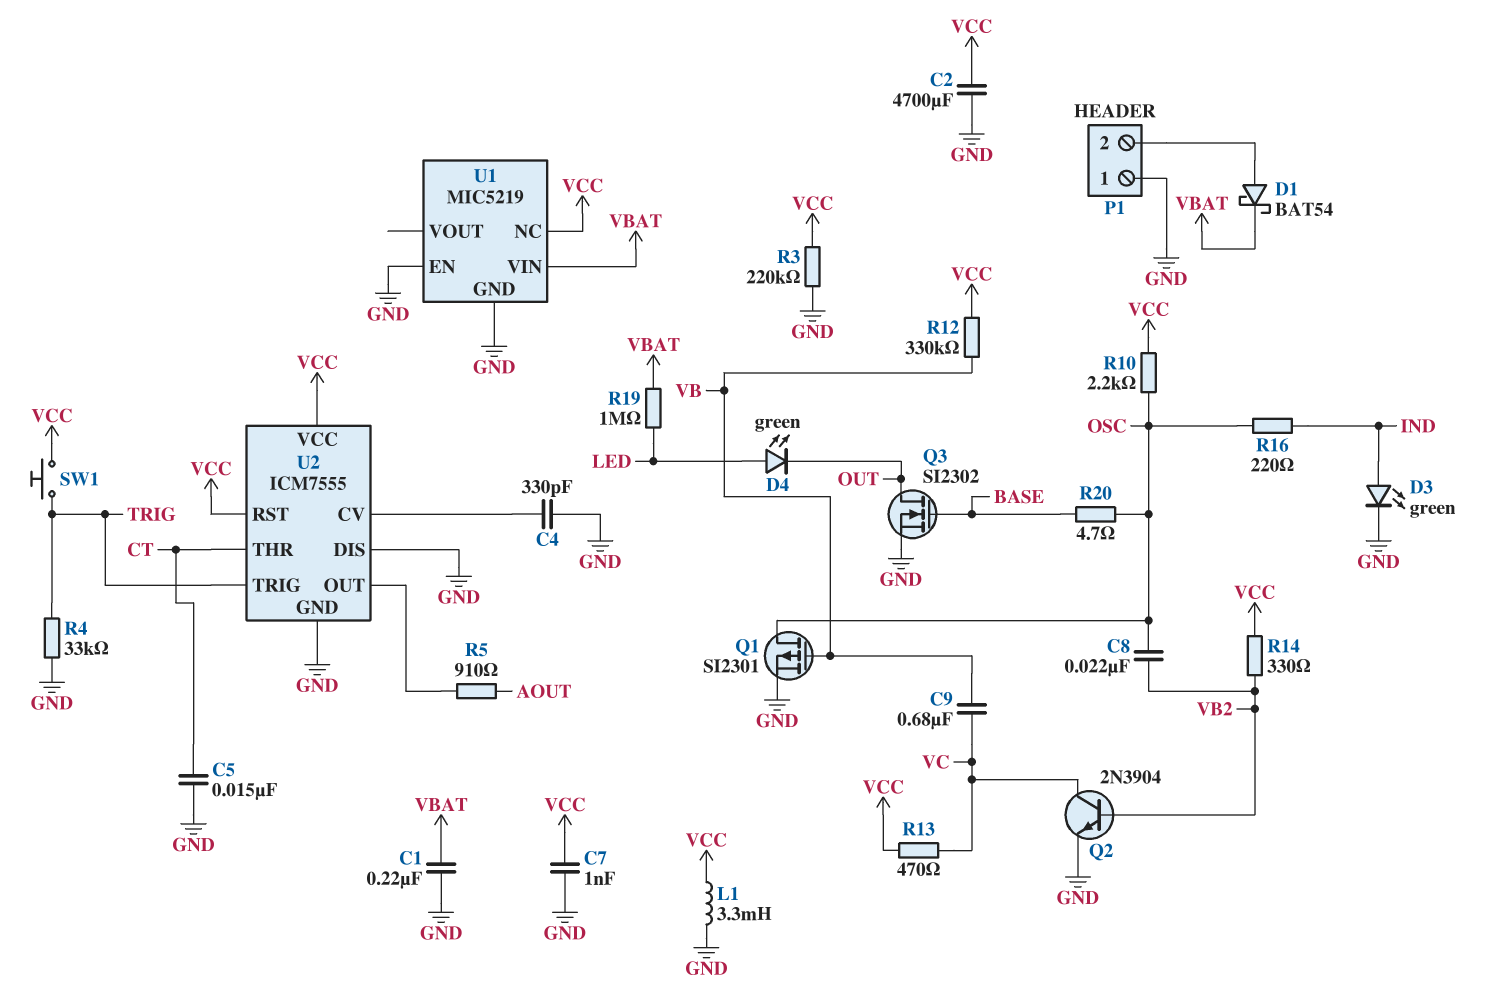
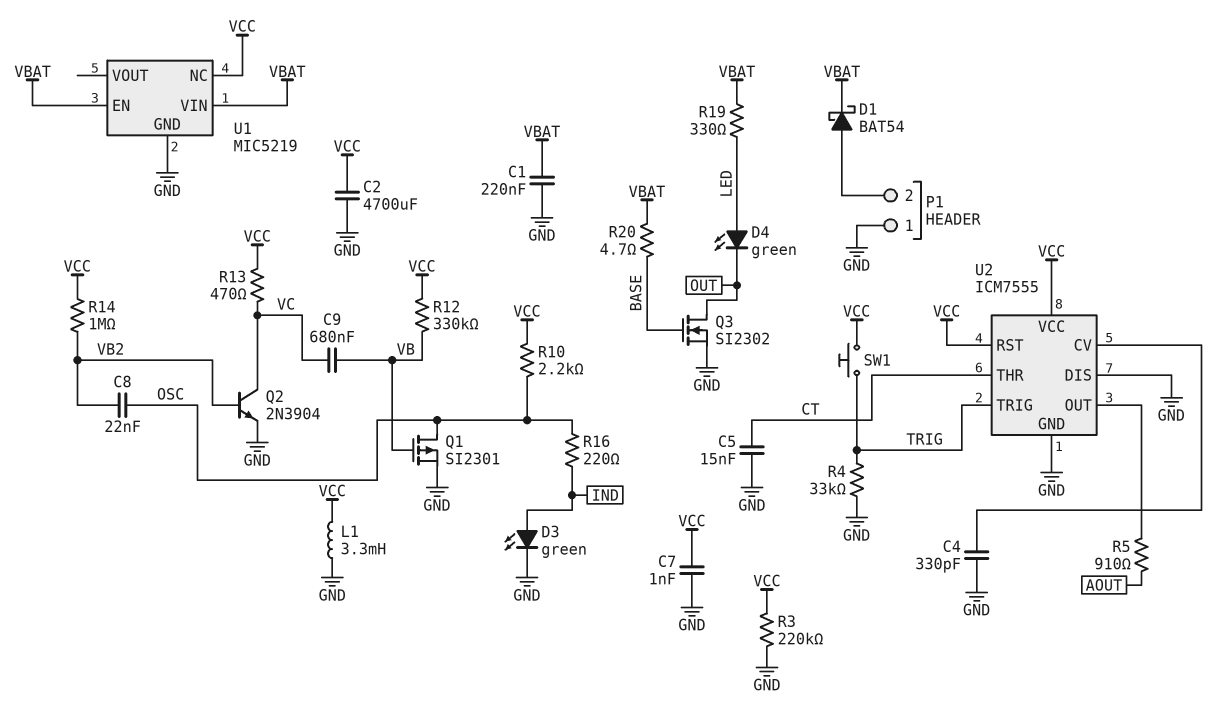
R14: 330 (VB2, VCC) -> 1M (VB2, VCC)
R19: 1M (LED, VBAT) -> 330 (LED, VBAT)
R20: 4.7 (BASE, OSC) -> 4.7 (BASE, VBAT)
U1 pin EN: GND -> VBAT

